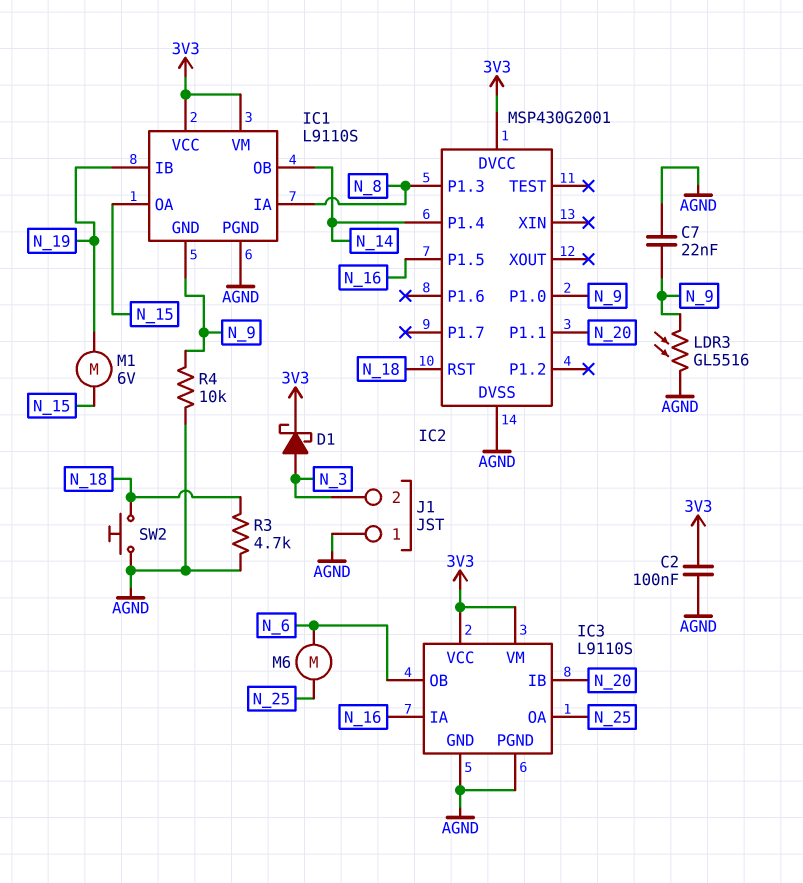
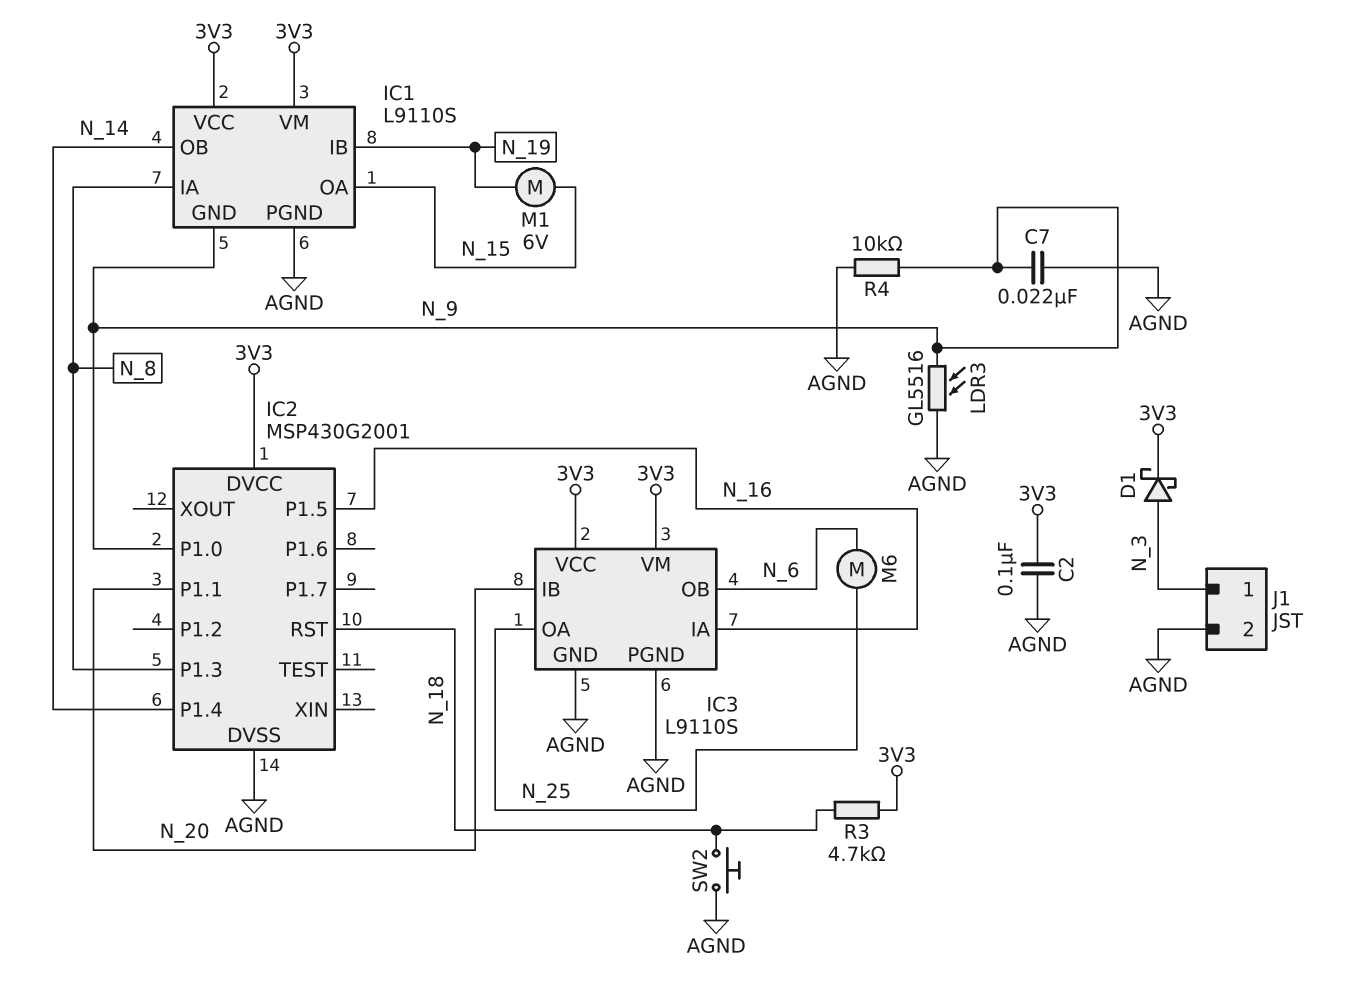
J1 pin 1: AGND -> N_3
J1 pin 2: N_3 -> AGND
R3: 4.7k (AGND, N_18) -> 4.7k (3V3, N_18)

